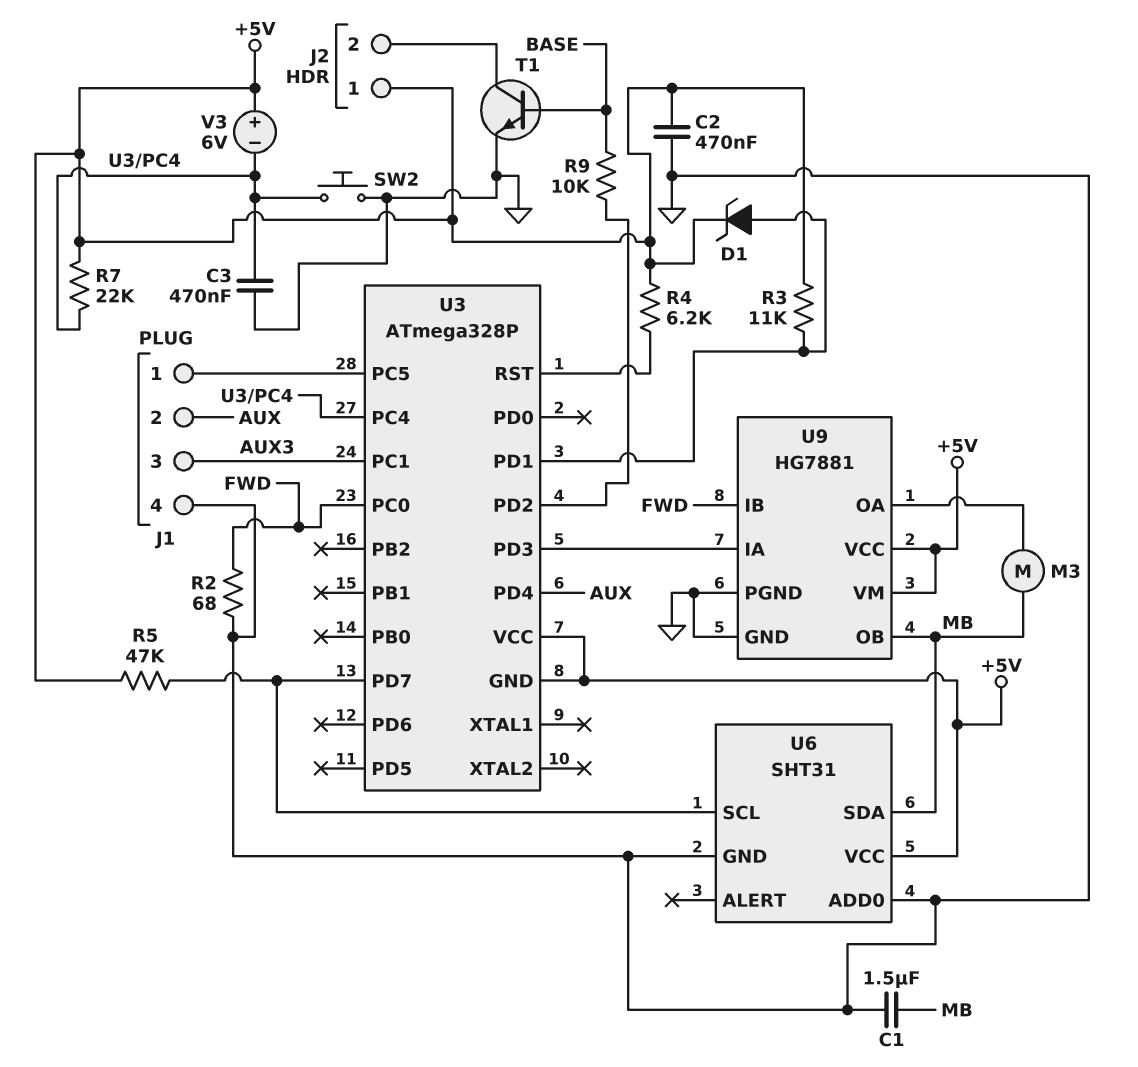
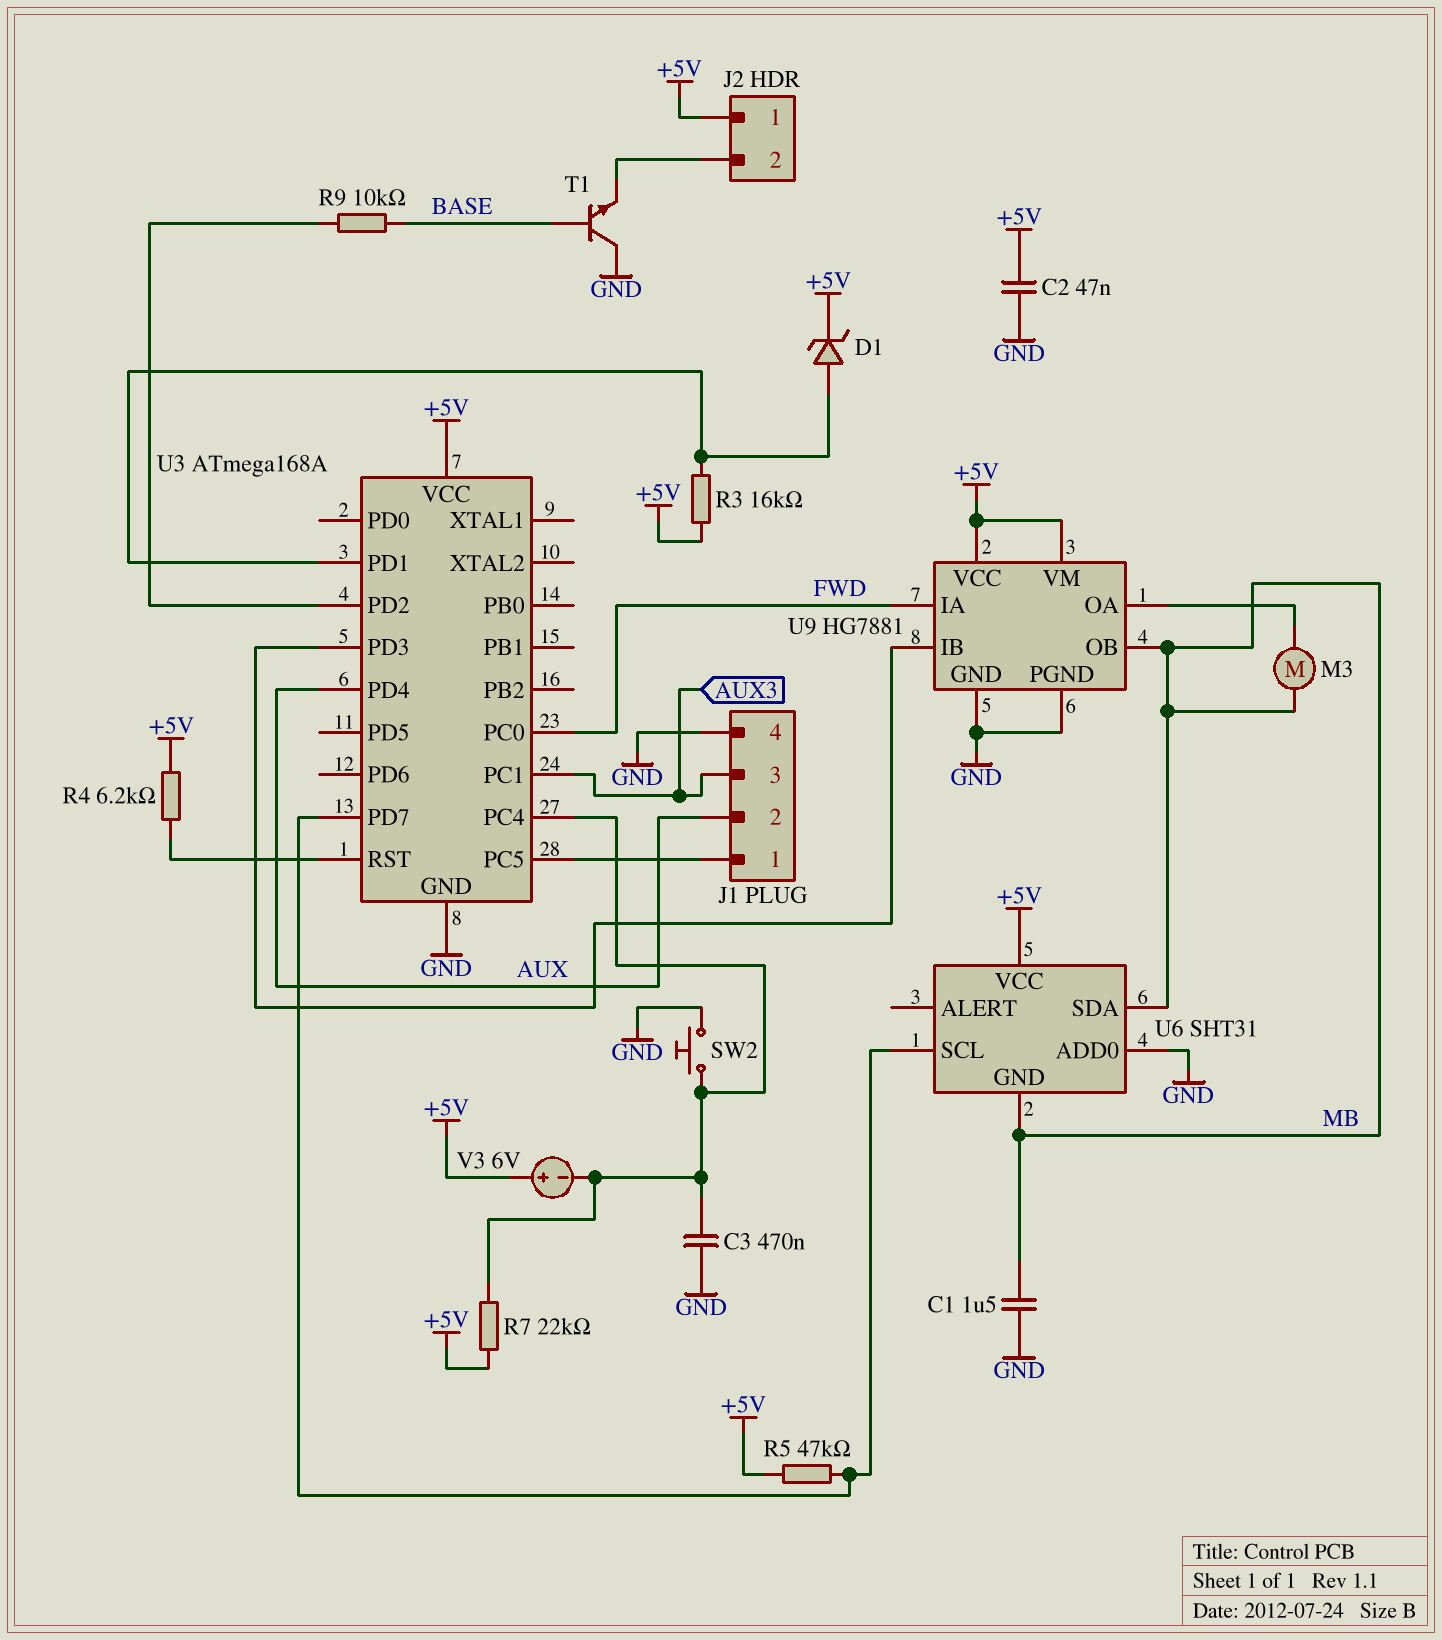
C2: 470nF (+5V, GND) -> 47nF (+5V, GND)
R2: 68 (FWD, GND) -> none
R3: 11k (+5V, U3/PD1) -> 16k (+5V, U3/PD1)
T1: NPN (B BASE, C J2/2, E GND) -> NPN (B BASE, C GND, E J2/2)
U3: ATmega328P -> ATmega168A
U3 pin GND: +5V -> GND
U6 pin GND: GND -> MB
U9 pin IA: U3/PD3 -> FWD
U9 pin IB: FWD -> U3/PD3

